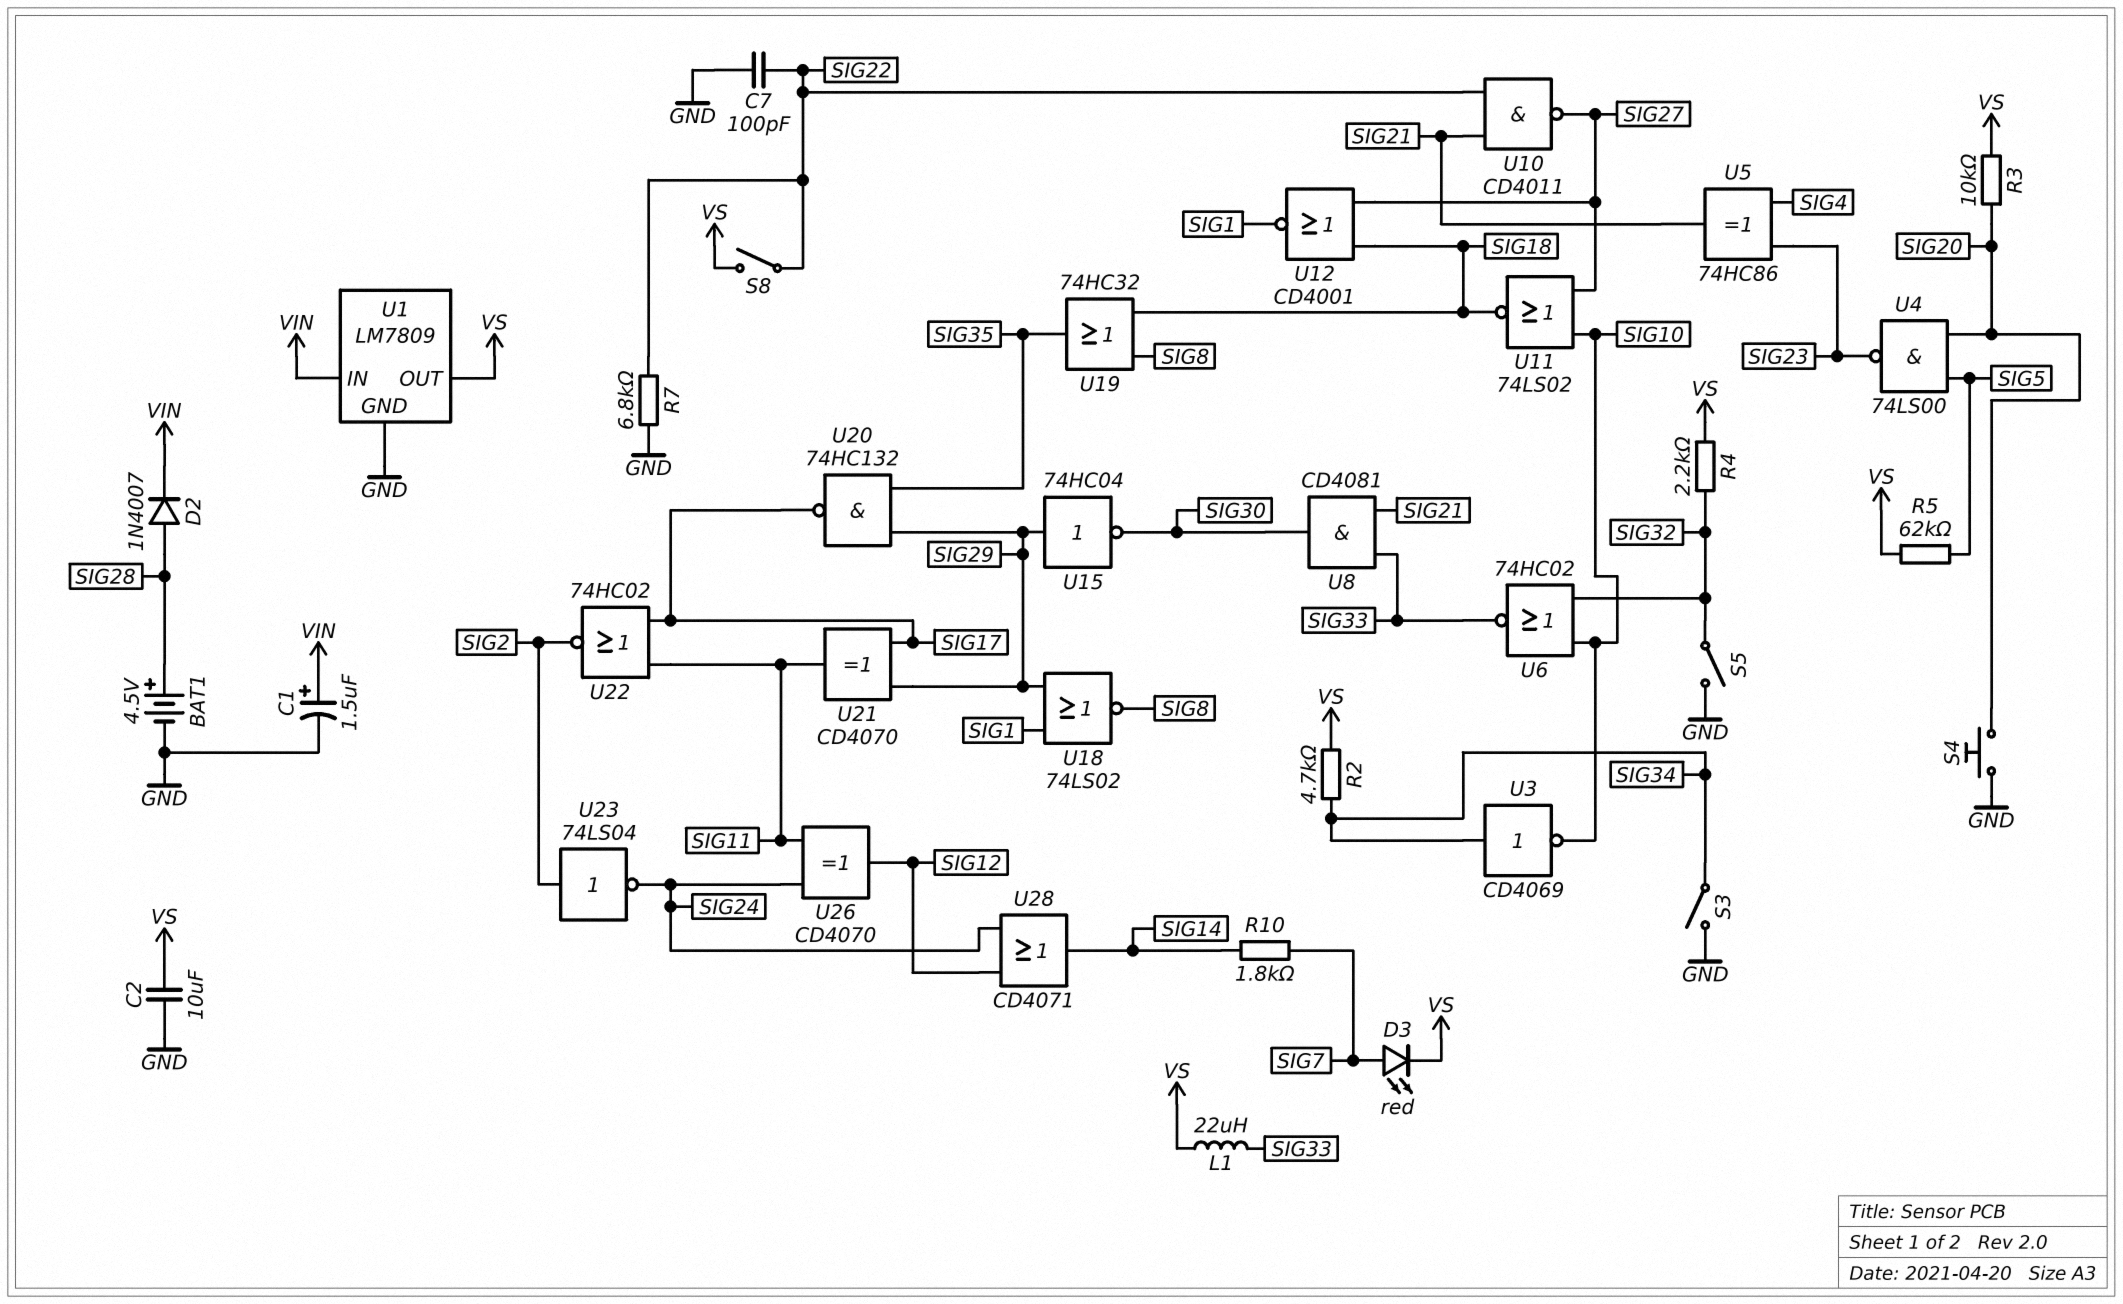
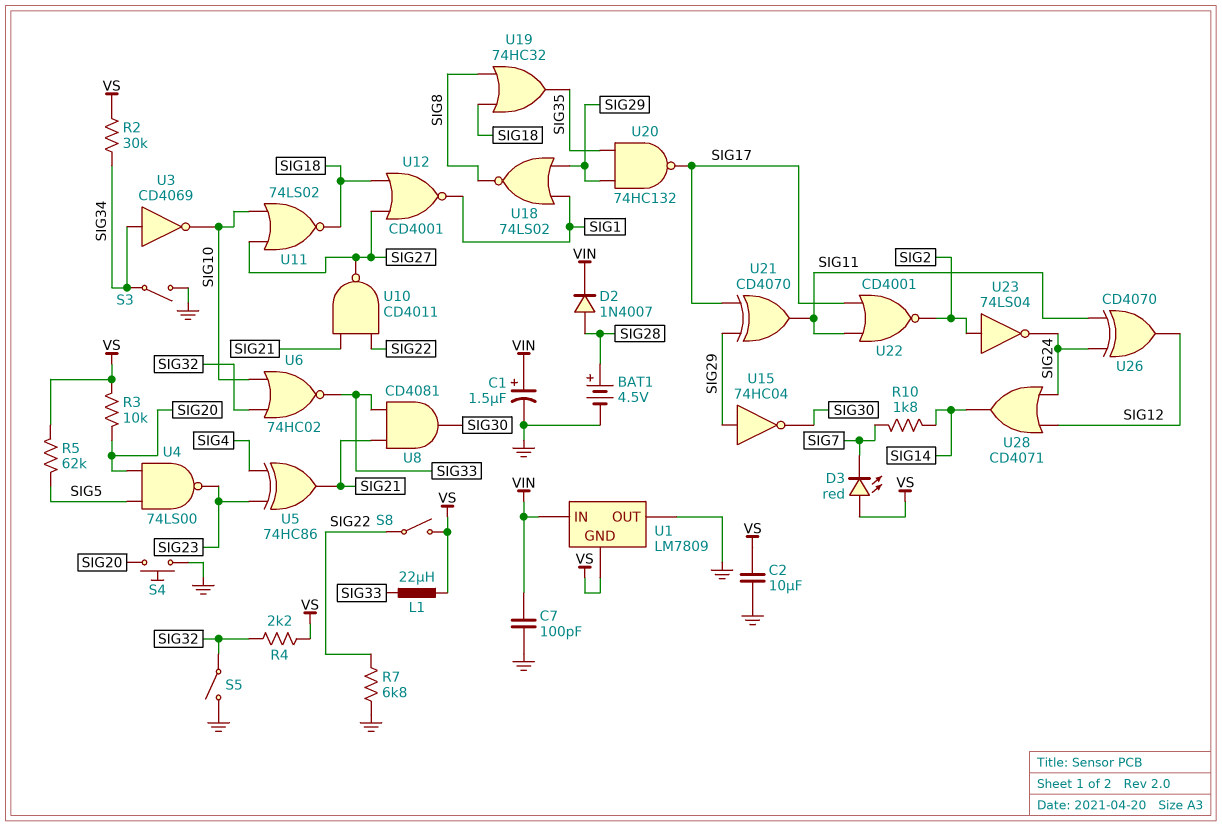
C7: 100pF (GND, SIG22) -> 100pF (GND, VIN)
D3: LED red (A SIG7, K VS) -> LED red (A VS, K SIG7)
R2: 4.7k (SIG34, VS) -> 30k (SIG34, VS)
U1 pin GND: GND -> VS
U1 pin OUT: VS -> GND
U22: NOR 74HC02 (in SIG11, in SIG17, out SIG2) -> NOR CD4001 (in SIG11, in SIG17, out SIG2)

